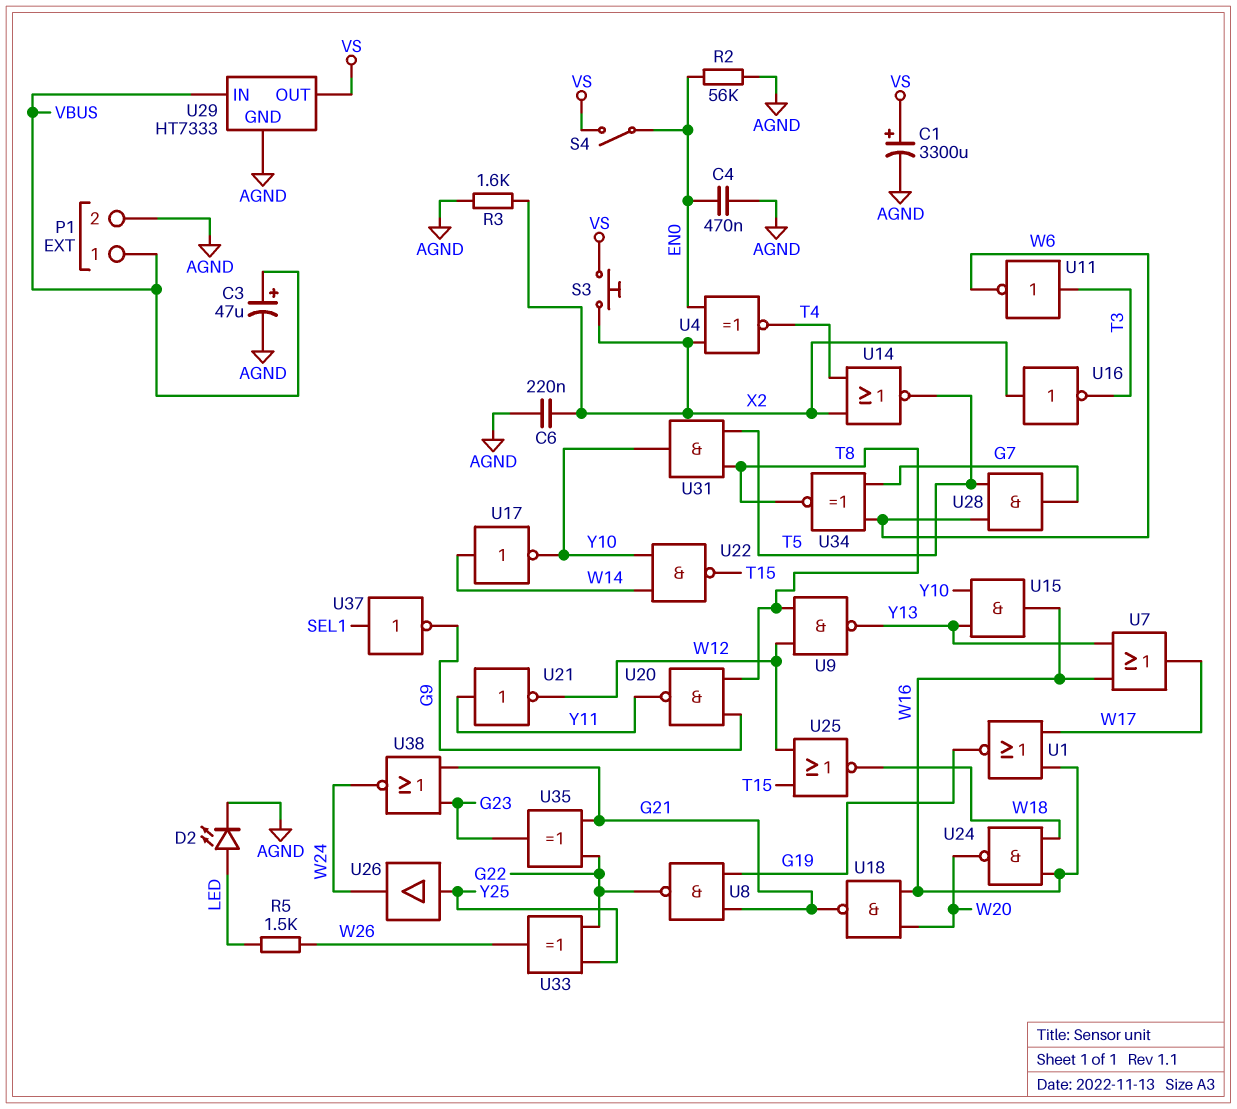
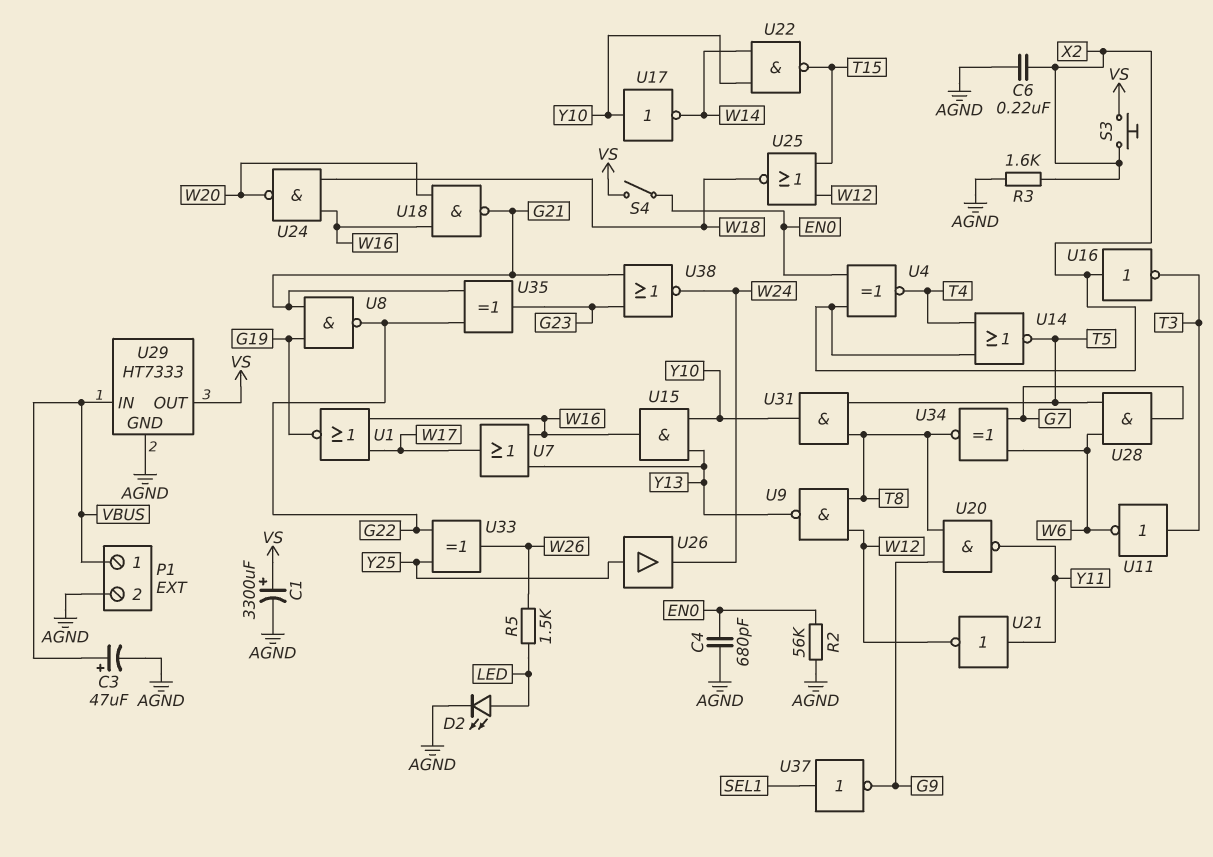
C4: 470nF (AGND, EN0) -> 680pF (AGND, EN0)
U17: NOT (in W14, out Y10) -> NOT (in Y10, out W14)

